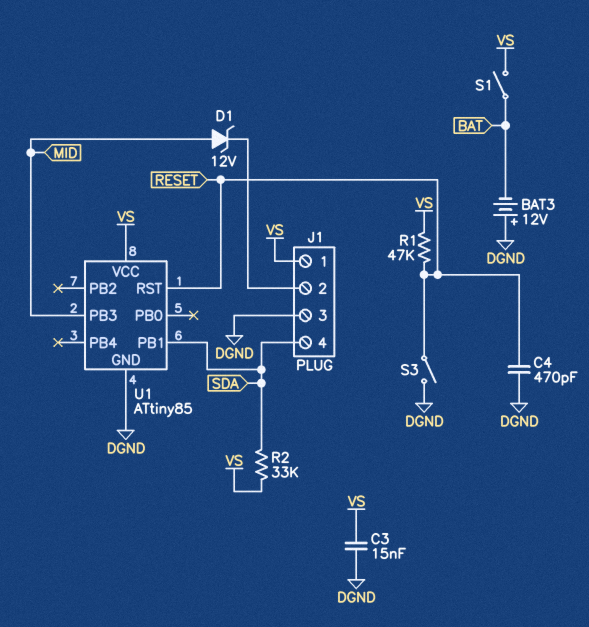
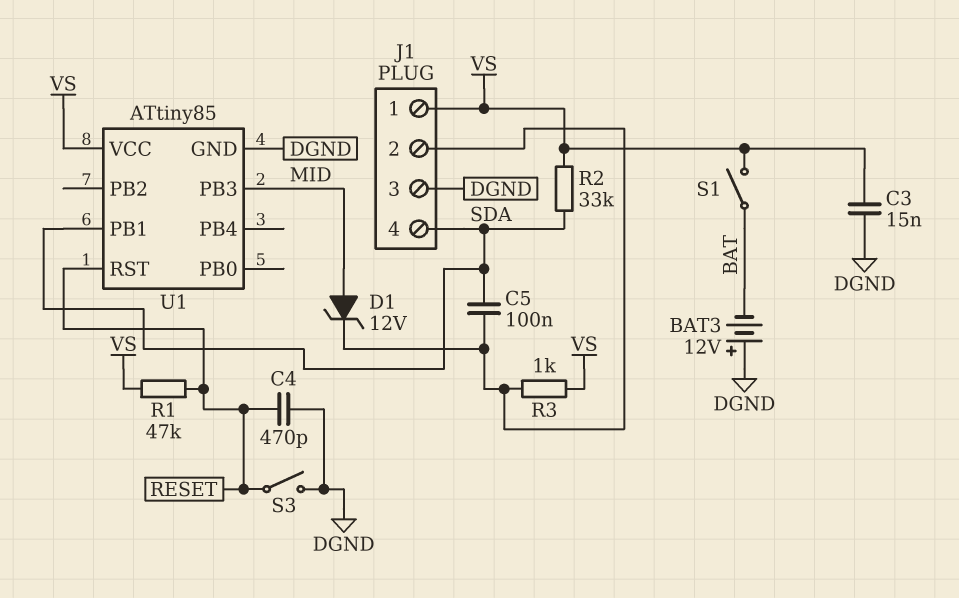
C5: none -> 100nF (J1/2, SDA)
R3: none -> 1k (J1/2, VS)

